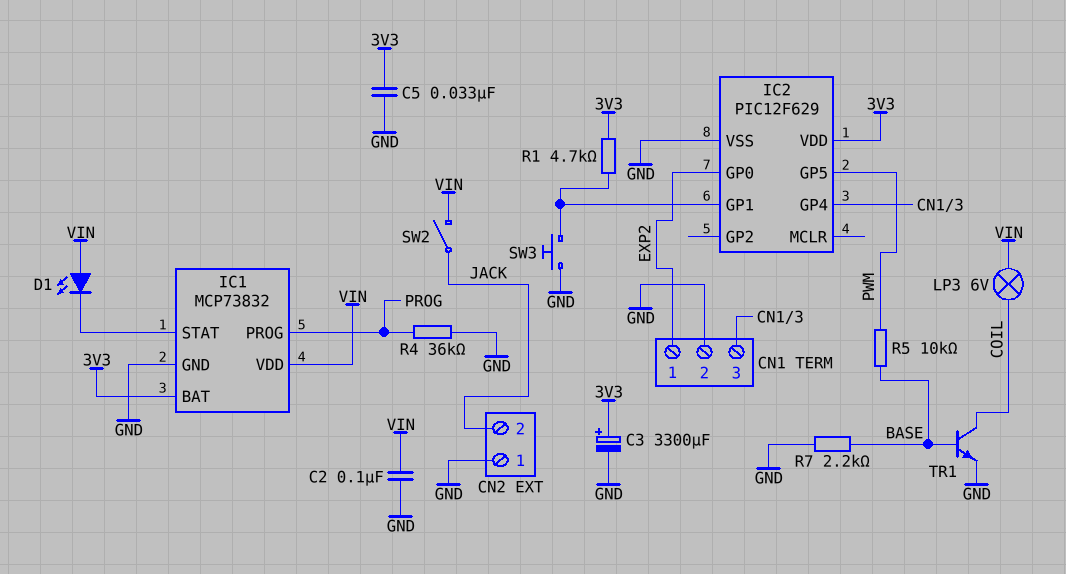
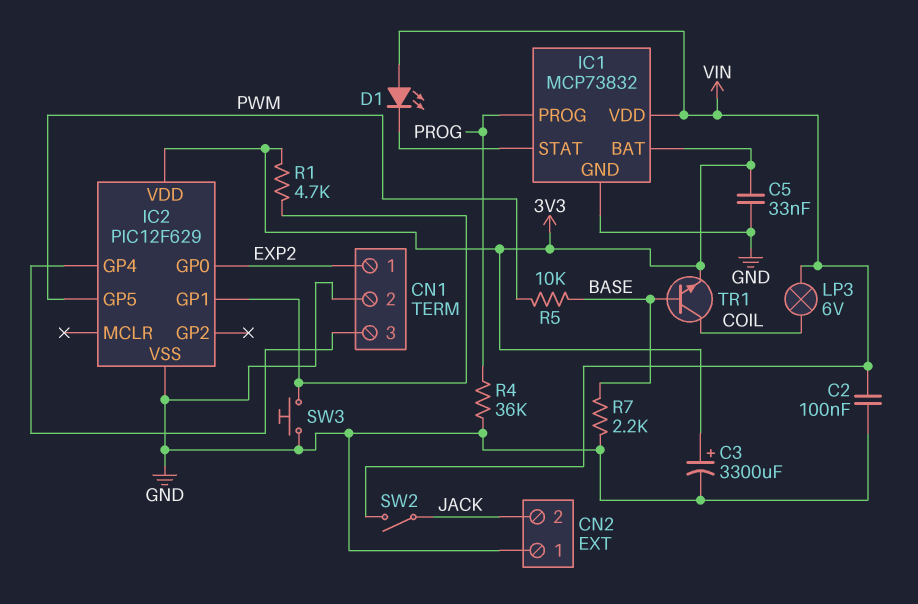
TR1: NPN (B BASE, C COIL, E GND) -> NPN (B BASE, C COIL, E 3V3)

